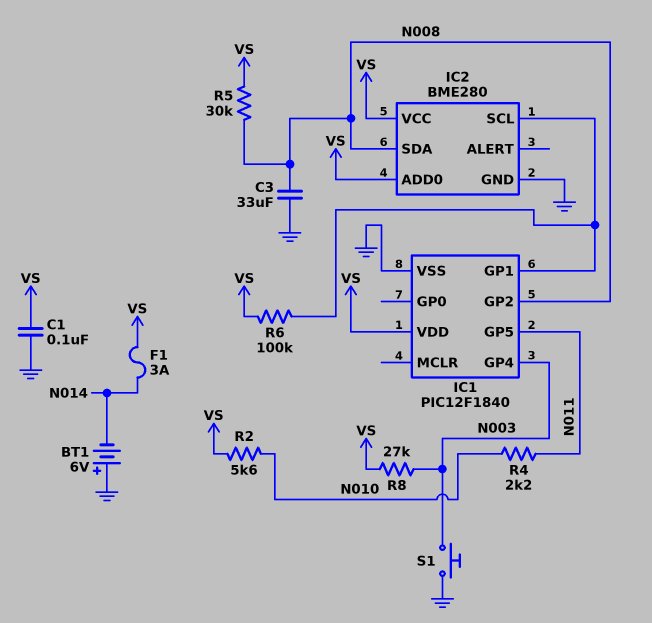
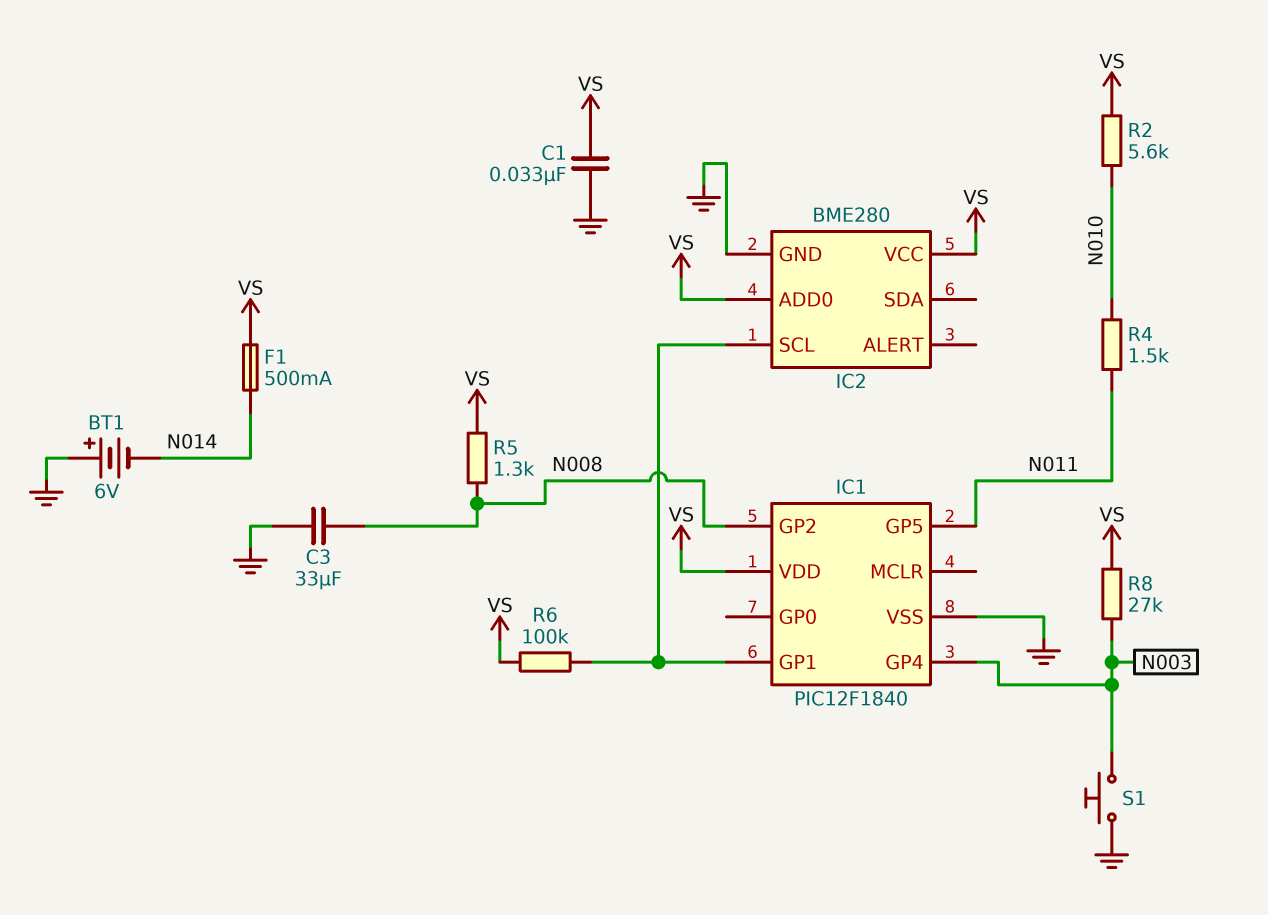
C1: 100nF (GND, VS) -> 33nF (GND, VS)
F1: 3A (N014, VS) -> 500mA (N014, VS)
IC2 pin SDA: N008 -> none
R4: 2.2k (N010, N011) -> 1.5k (N010, N011)
R5: 30k (N008, VS) -> 1.3k (N008, VS)

